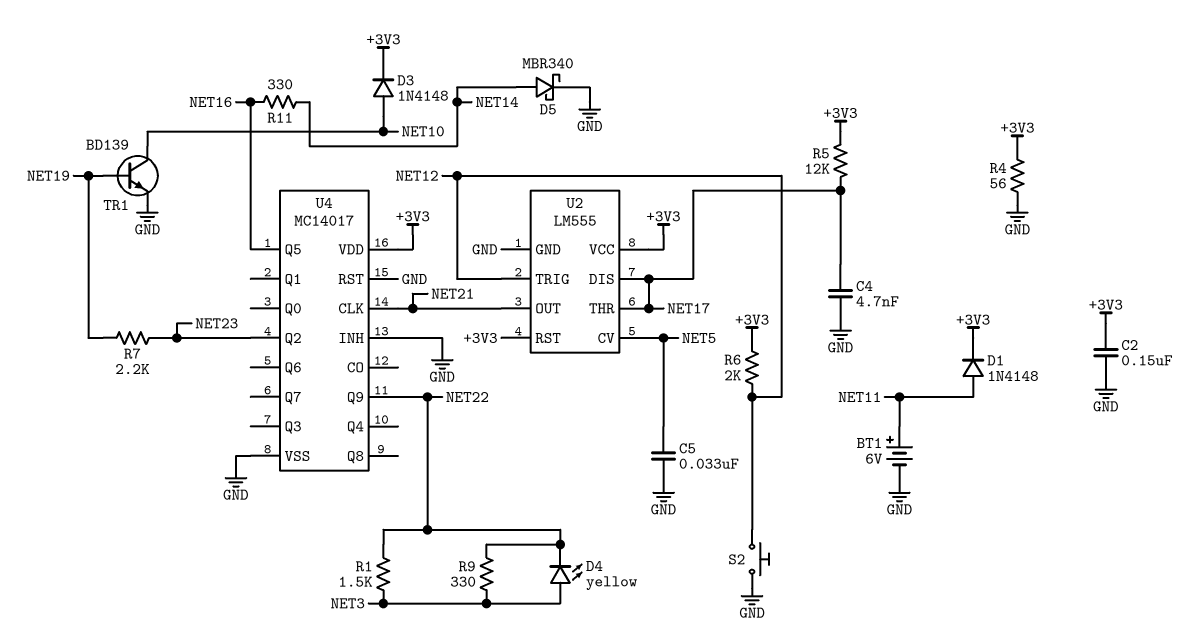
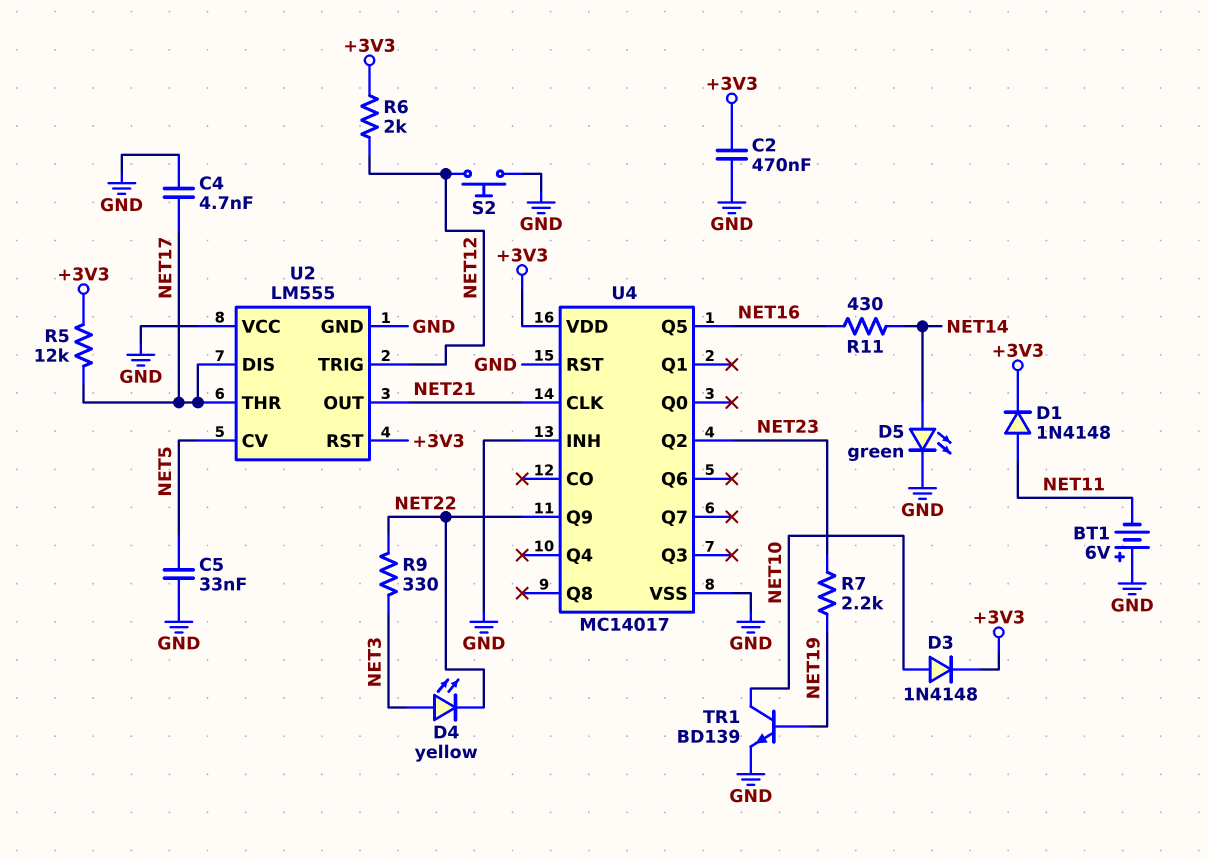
BT1: 6V (plus NET11, minus GND) -> 6V (plus GND, minus NET11)
C2: 150nF (+3V3, GND) -> 470nF (+3V3, GND)
D5: schottky MBR340 (A NET14, K GND) -> LED green (A NET14, K GND)
R1: 1.5k (NET3, NET22) -> none
R4: 56 (+3V3, GND) -> none
R11: 330 (NET14, NET16) -> 430 (NET14, NET16)
U2 pin VCC: +3V3 -> GND

